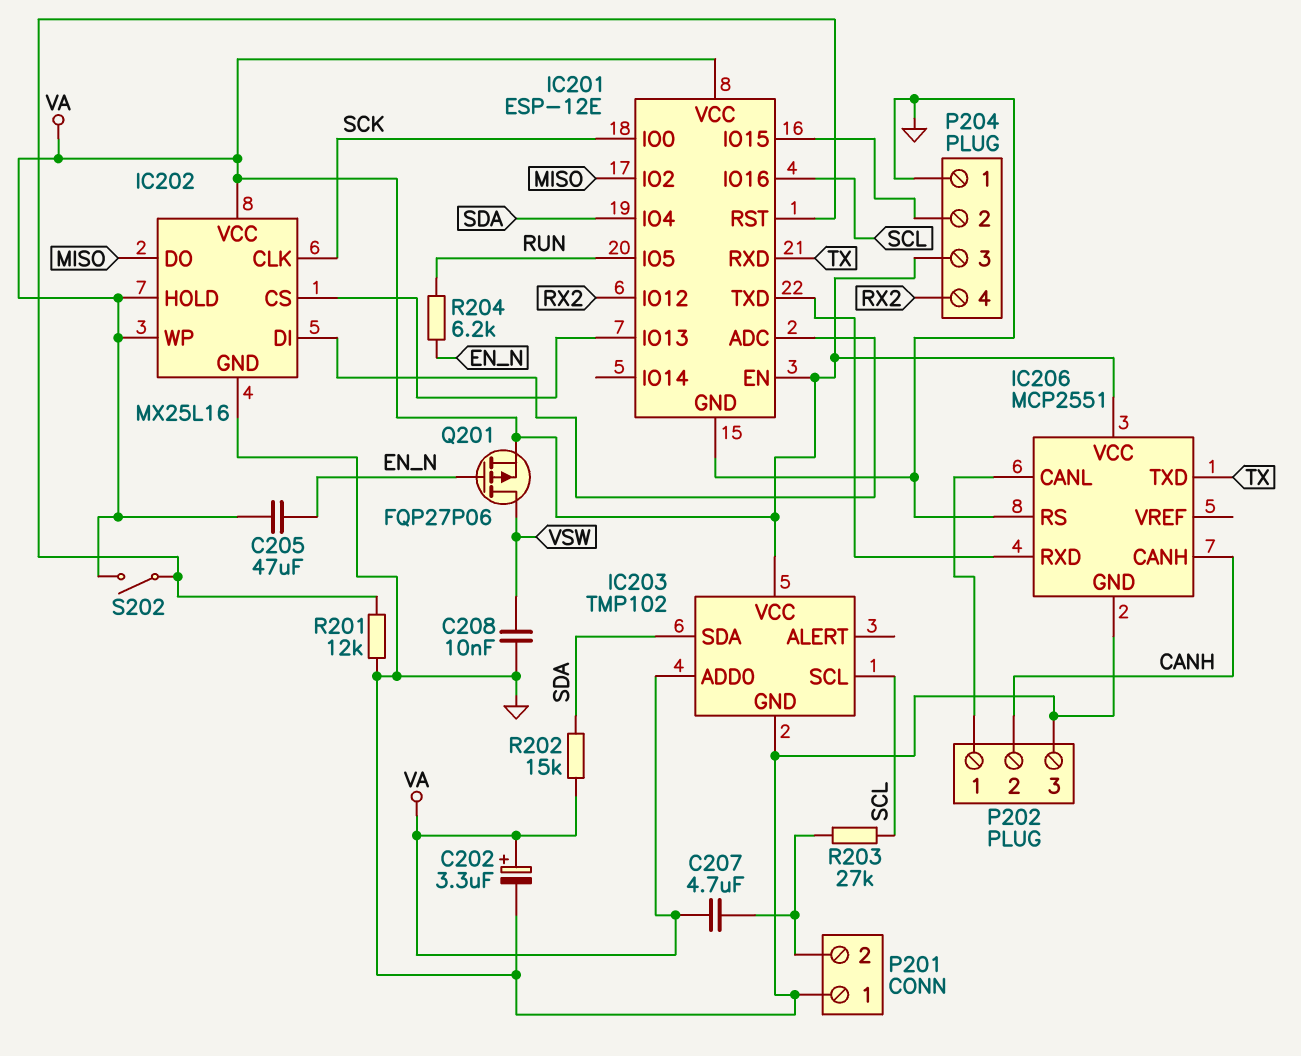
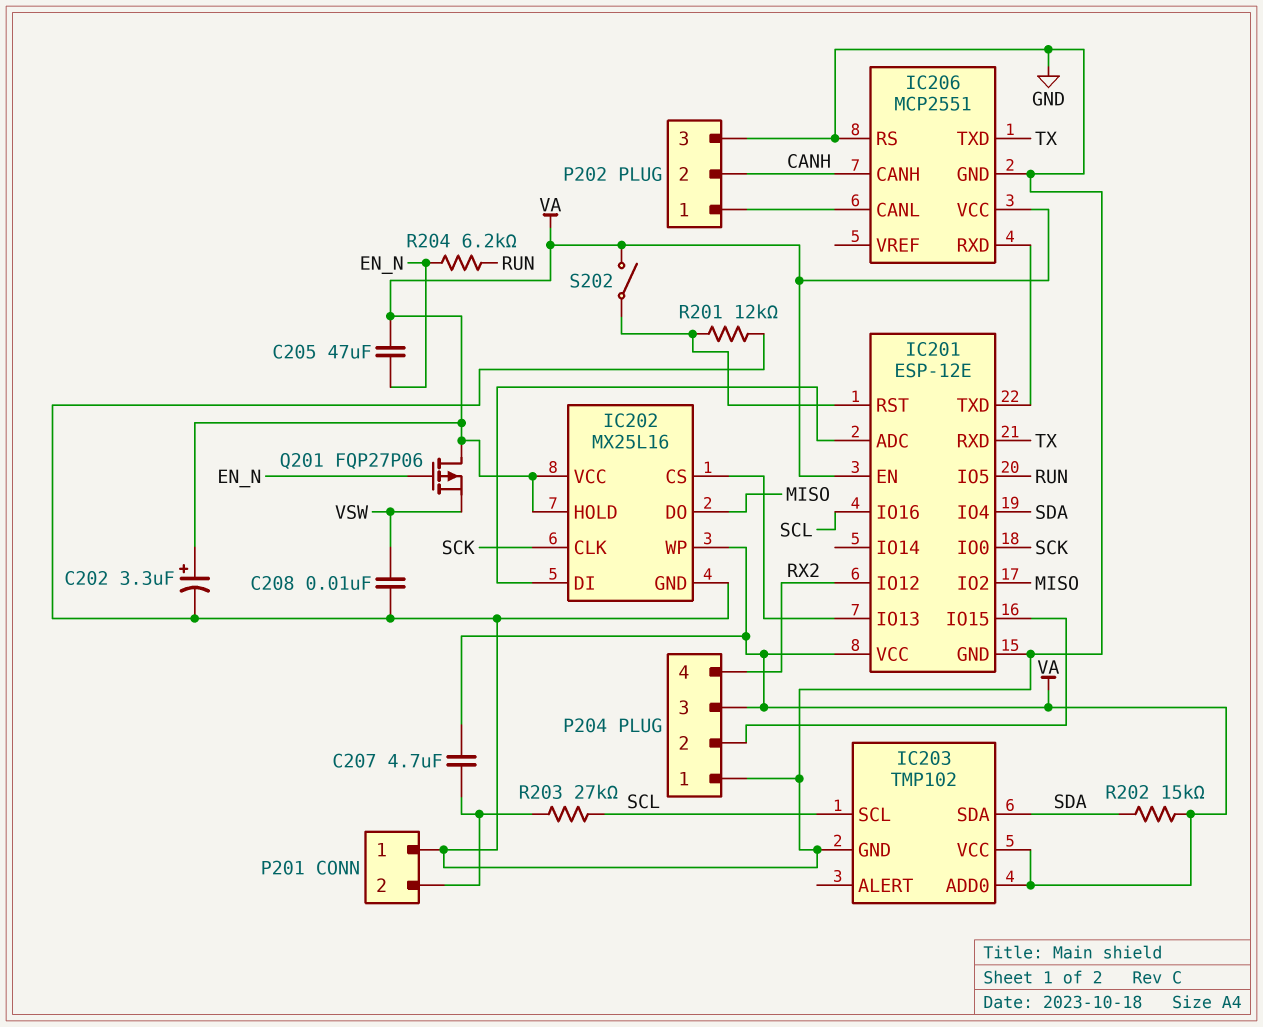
Q201: PMOS FQP27P06 (G EN_N, D VSW, S VA) -> PMOS FQP27P06 (G EN_N, D VA, S VSW)

